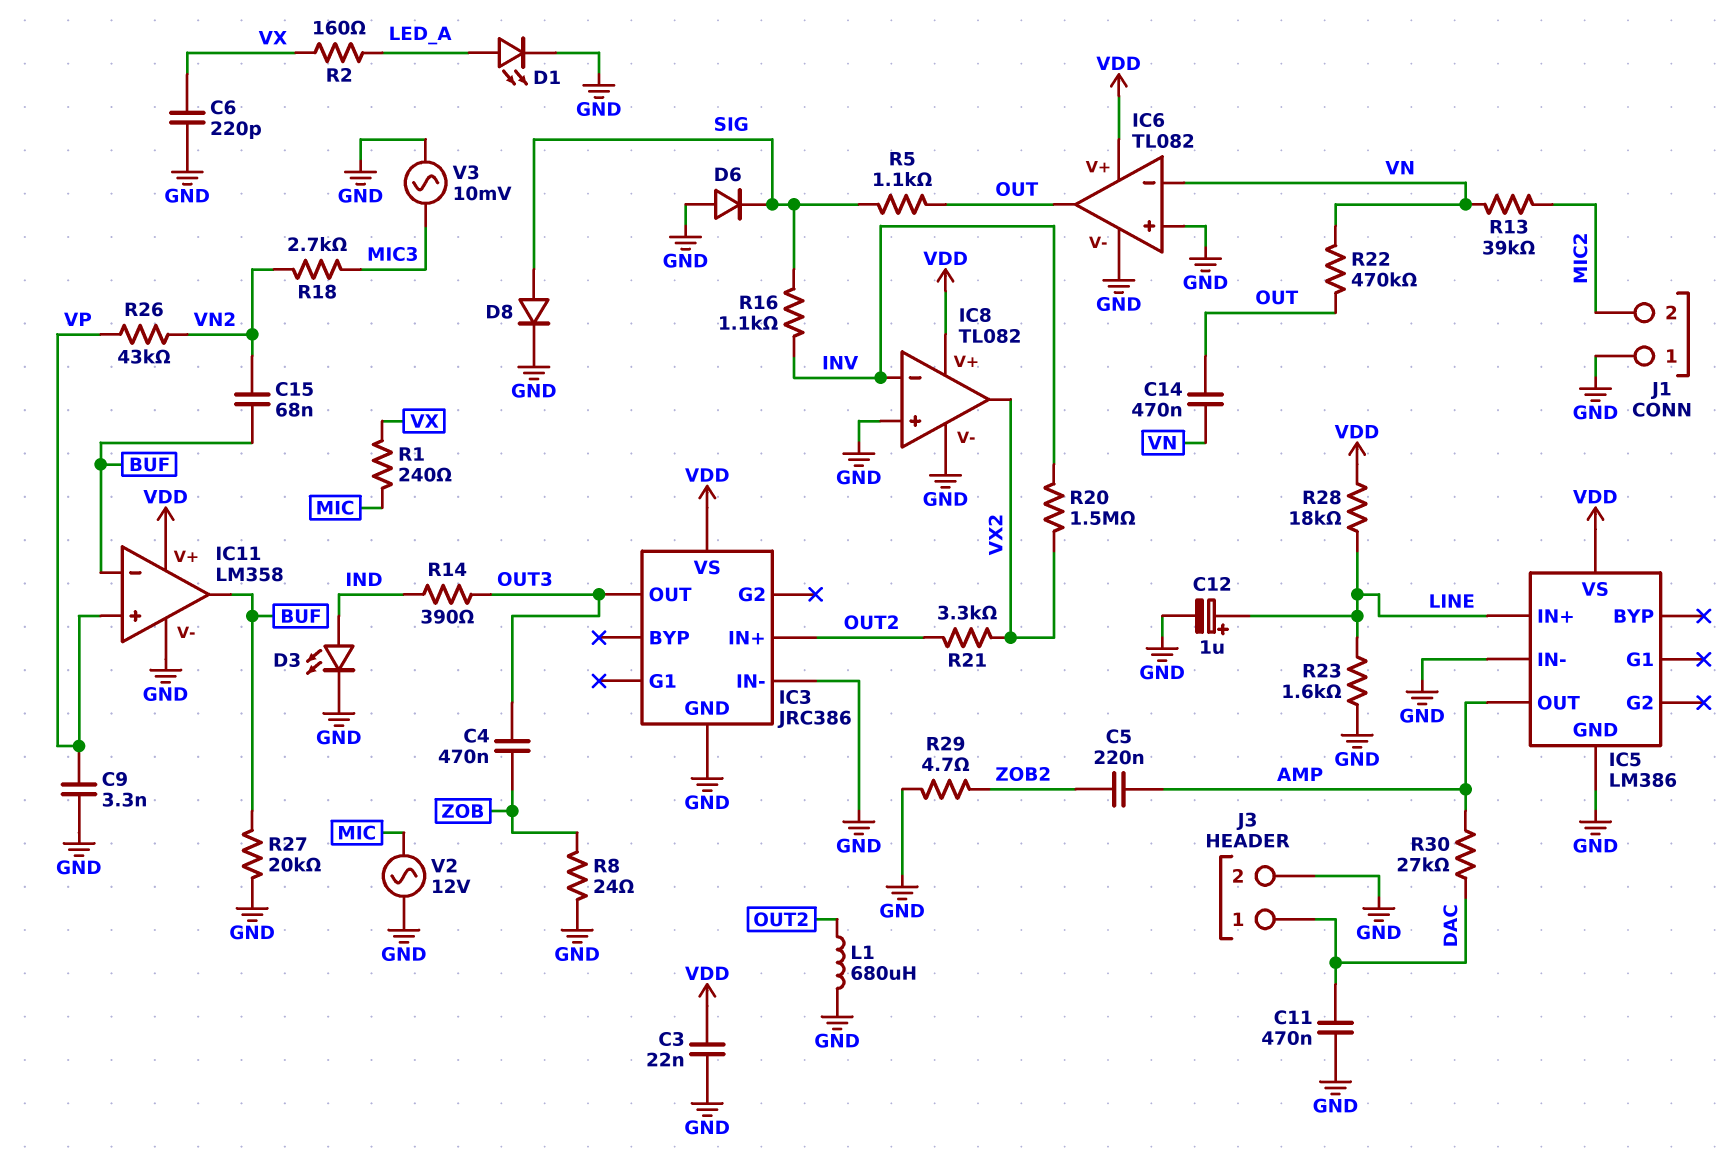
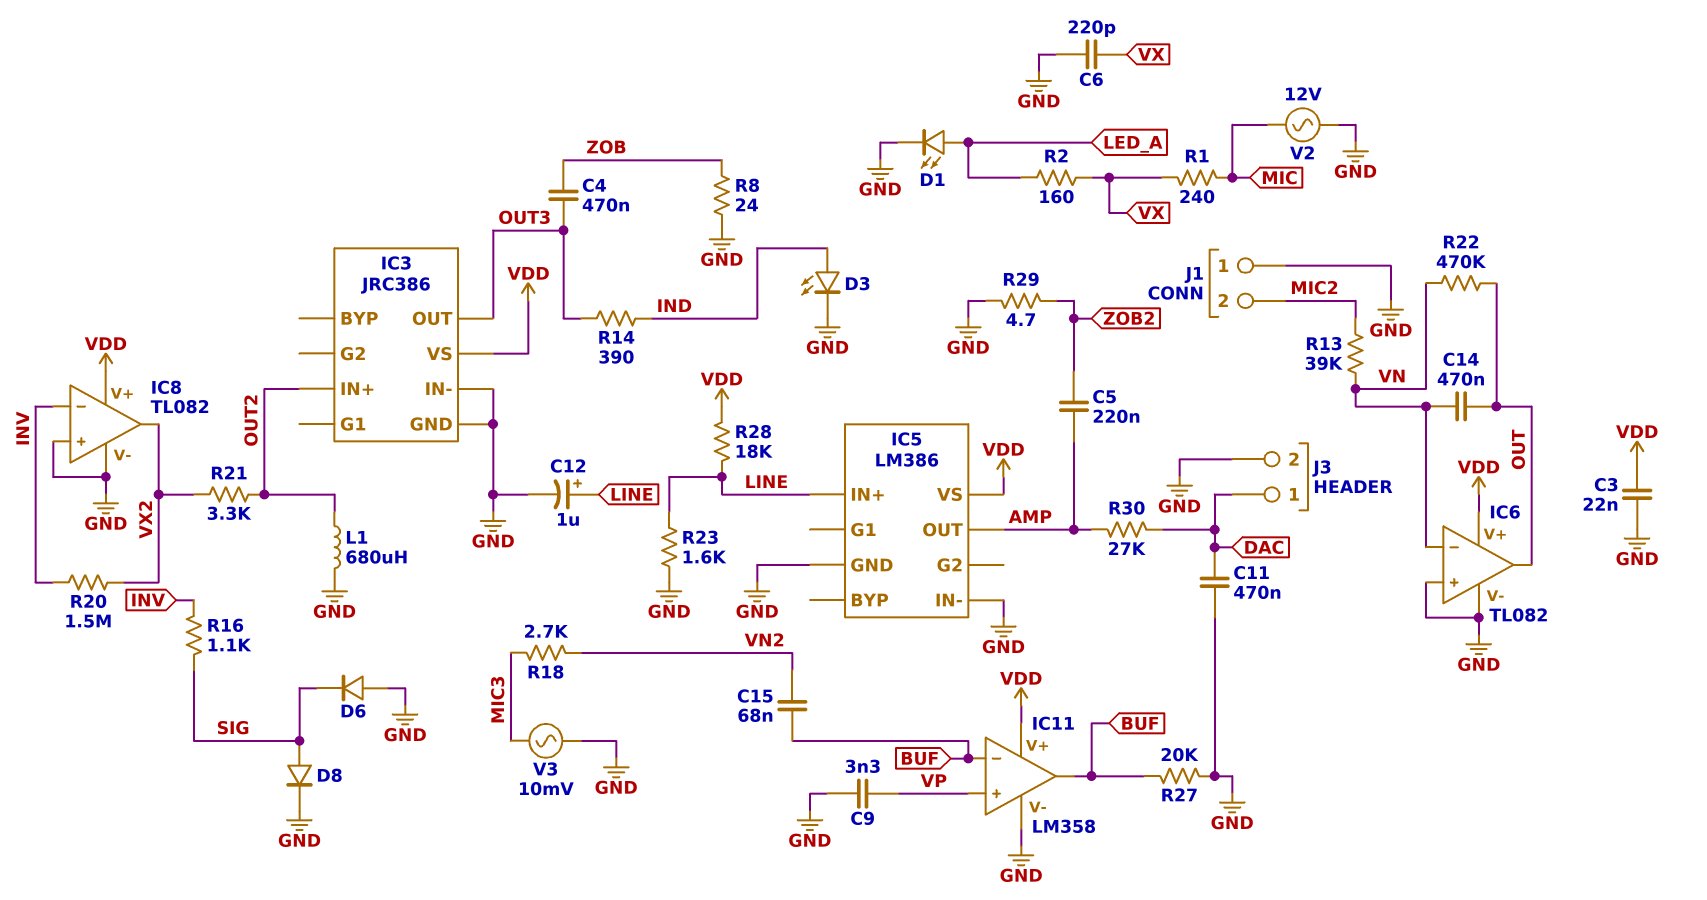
R5: 1.1k (OUT, SIG) -> none
R26: 43k (VN2, VP) -> none

